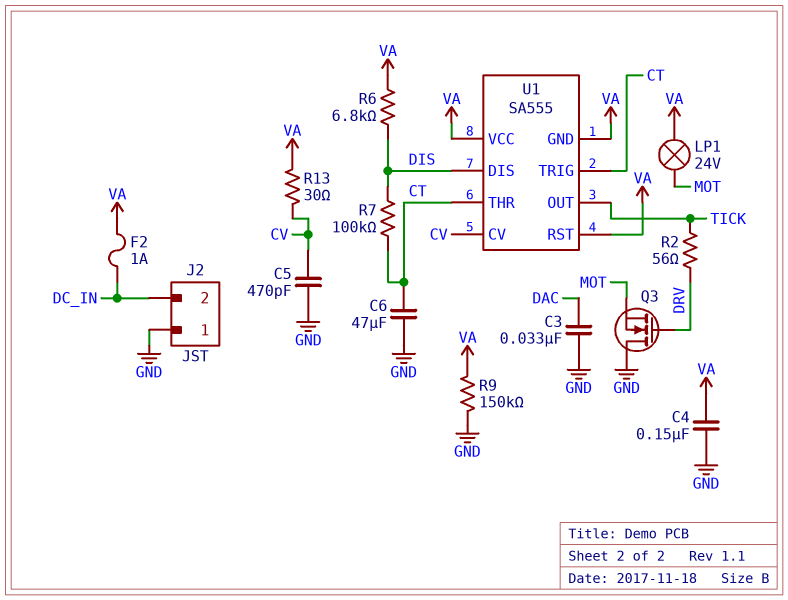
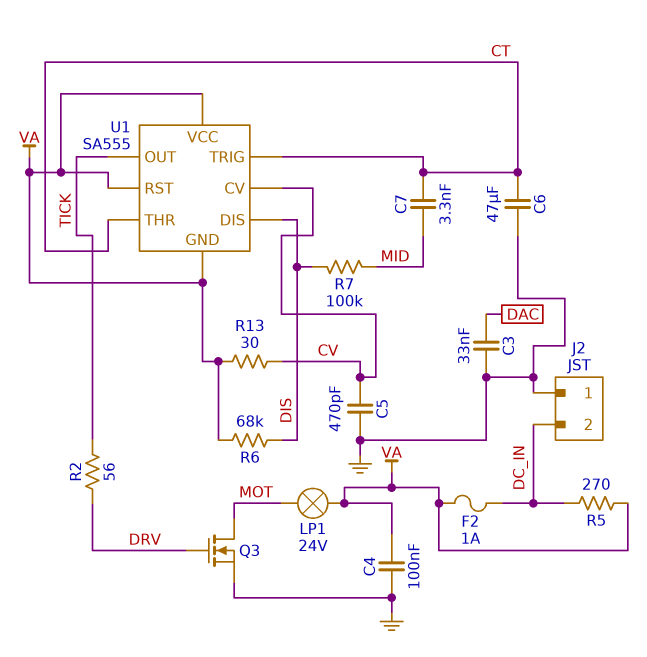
C4: 150nF (GND, VA) -> 100nF (GND, VA)
C7: none -> 3.3nF (CT, MID)
Q3: NMOS (G DRV, D GND, S MOT) -> NMOS (G DRV, D MOT, S GND)
R5: none -> 270 (DC_IN, VA)
R6: 6.8k (DIS, VA) -> 68k (DIS, VA)
R7: 100k (CT, DIS) -> 100k (DIS, MID)
R9: 150k (GND, VA) -> none

